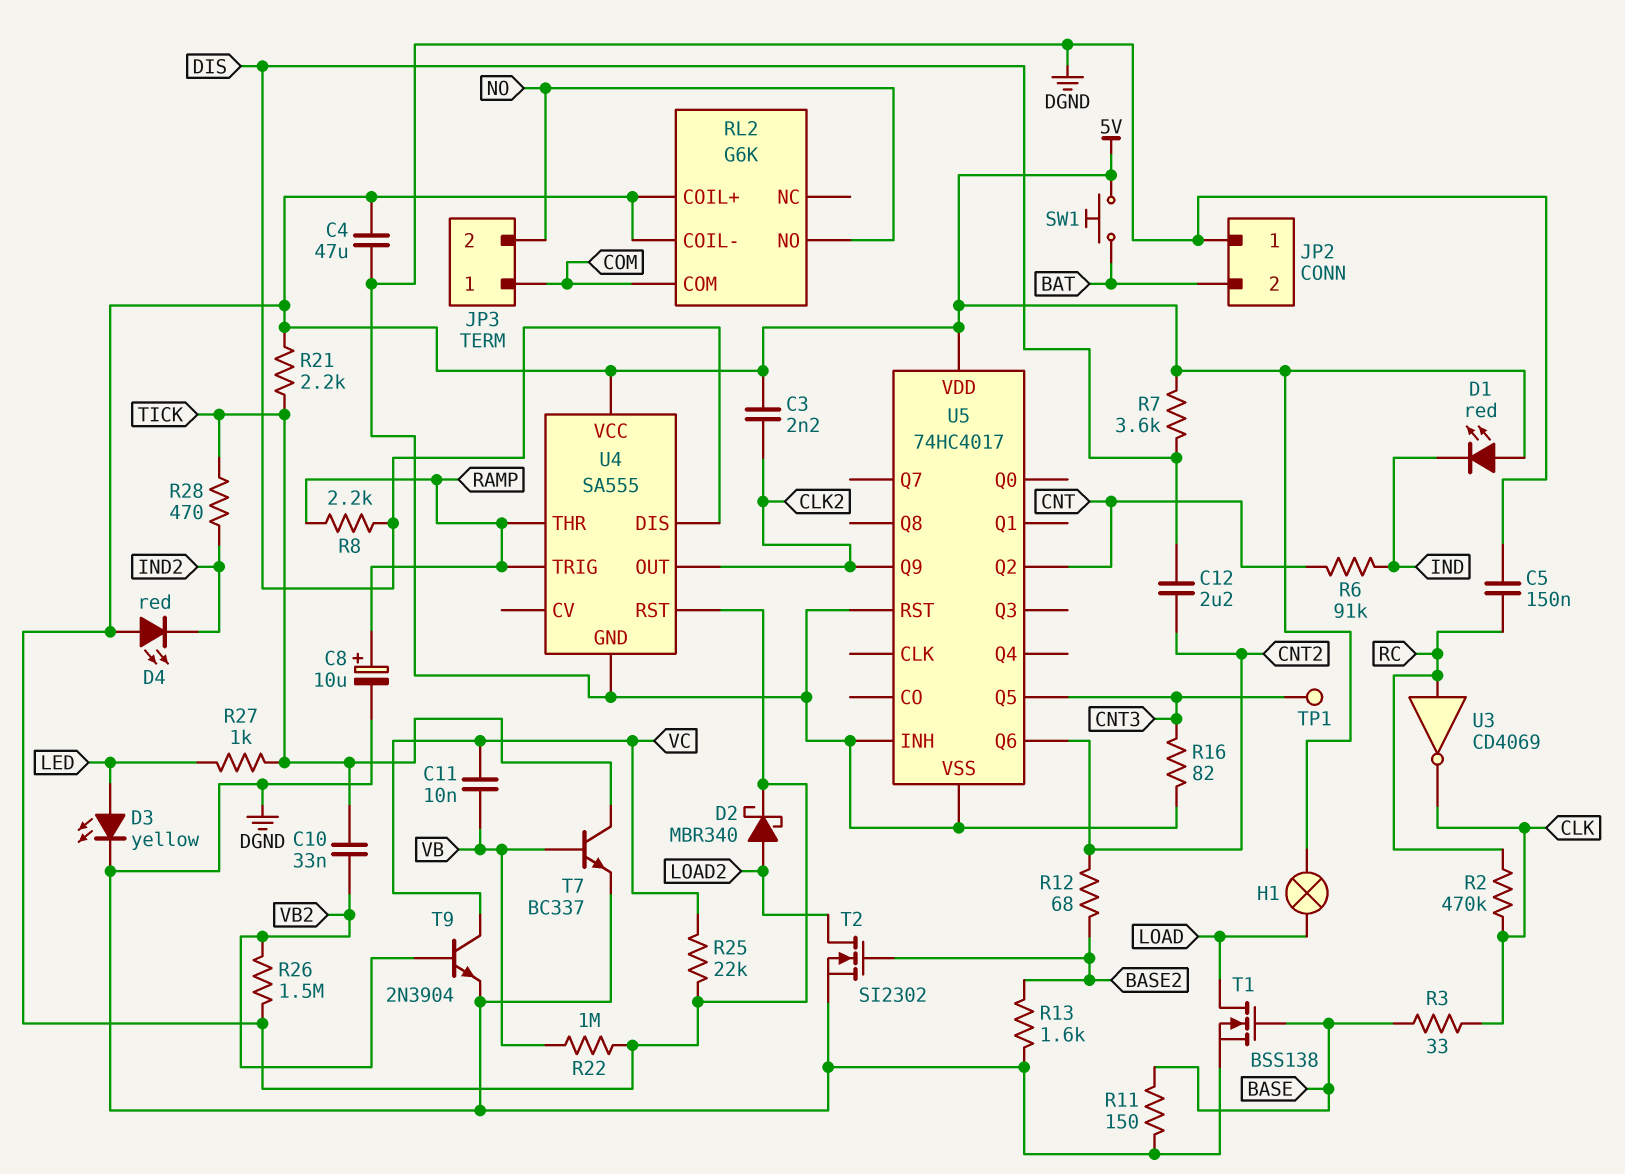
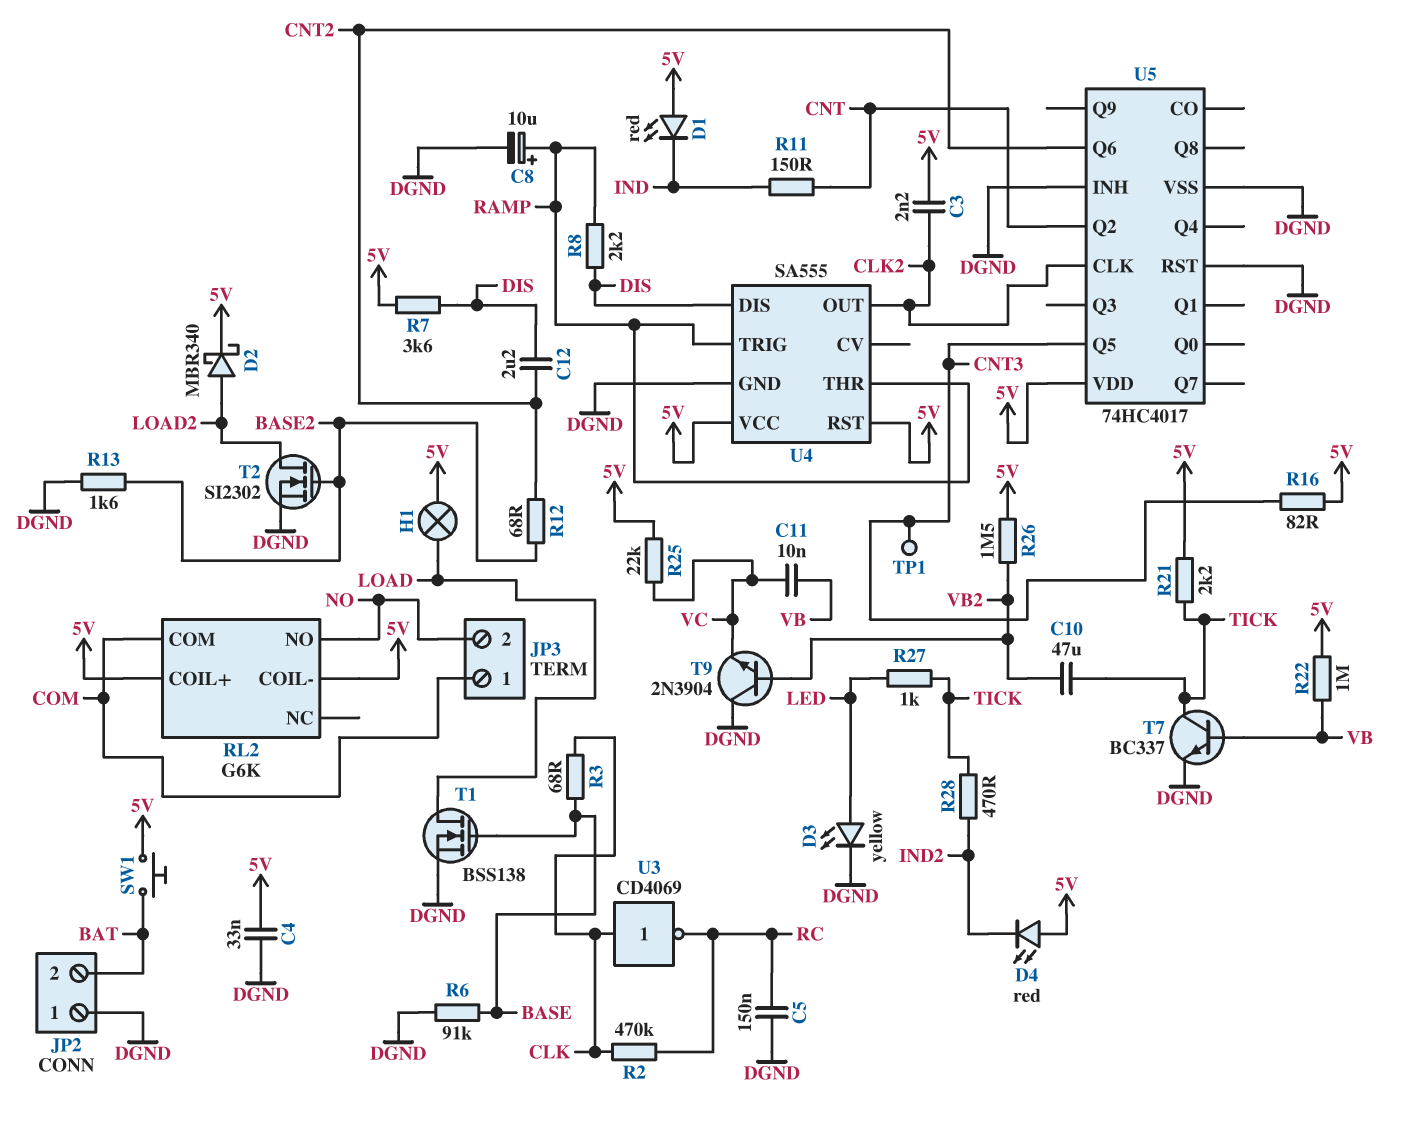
C4: 47uF (5V, DGND) -> 33nF (5V, DGND)
C10: 33nF (TICK, VB2) -> 47uF (TICK, VB2)
R3: 33 (BASE, CLK) -> 68 (BASE, CLK)
R6: 91k (CNT, IND) -> 91k (BASE, DGND)
R11: 150 (BASE, DGND) -> 150 (CNT, IND)
R16: 82 (CNT3, DGND) -> 82 (5V, CNT3)
T9: NPN 2N3904 (B VB2, C VC, E DGND) -> NPN 2N3904 (B VB2, C DGND, E VC)
U3: NOT CD4069 (in RC, out CLK) -> NOT CD4069 (in CLK, out RC)
U5 pin CLK: none -> CLK2
U5 pin Q9: CLK2 -> none

